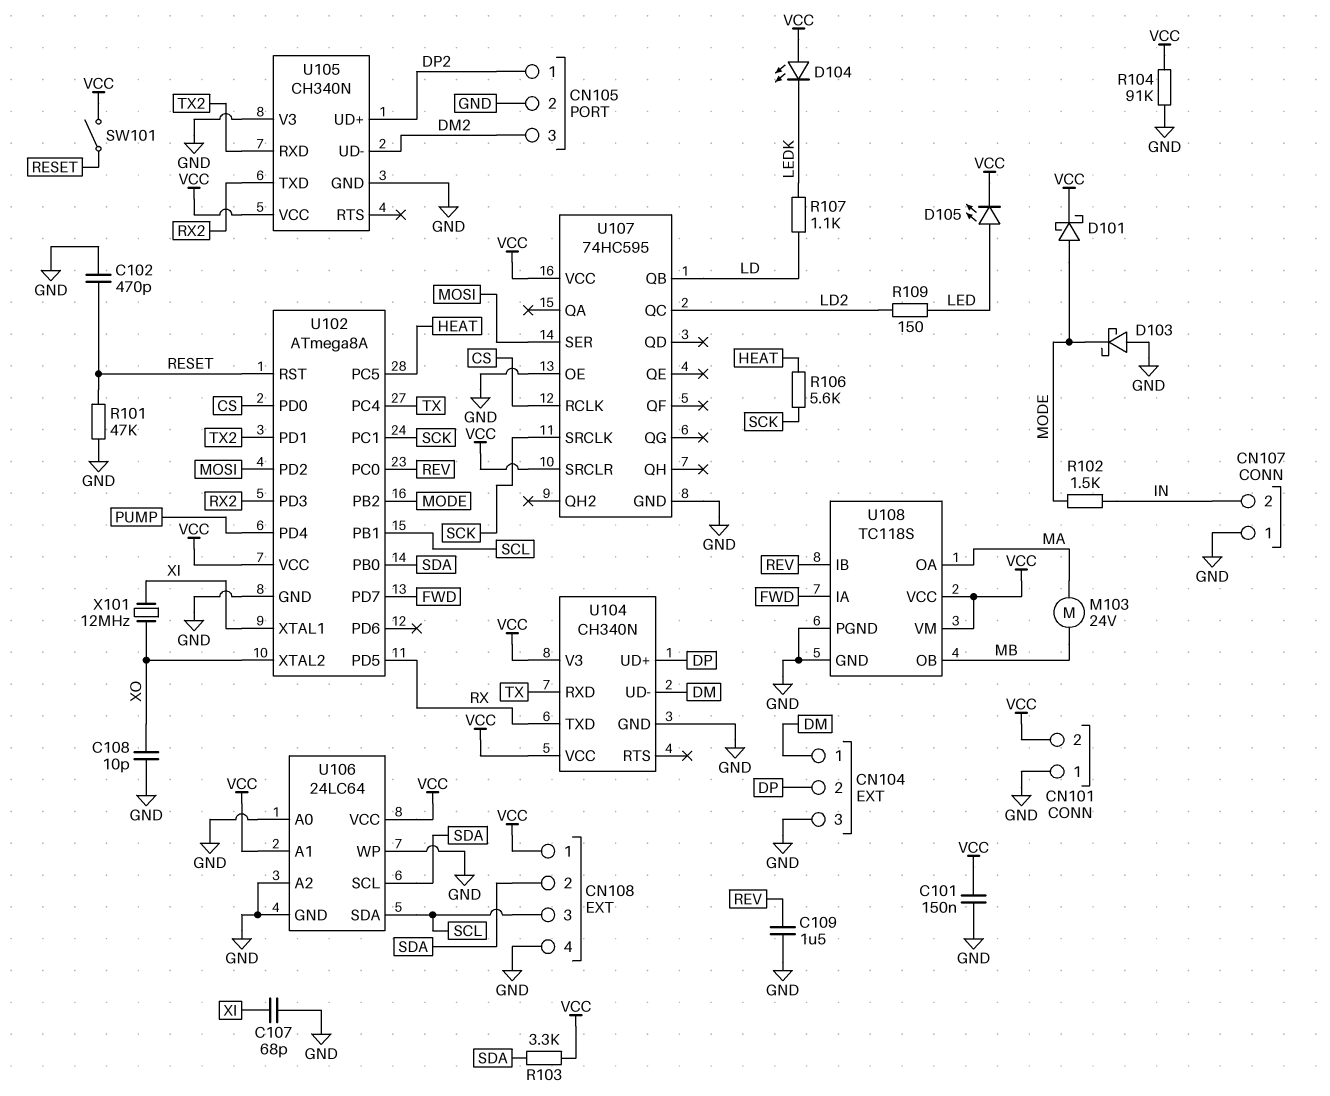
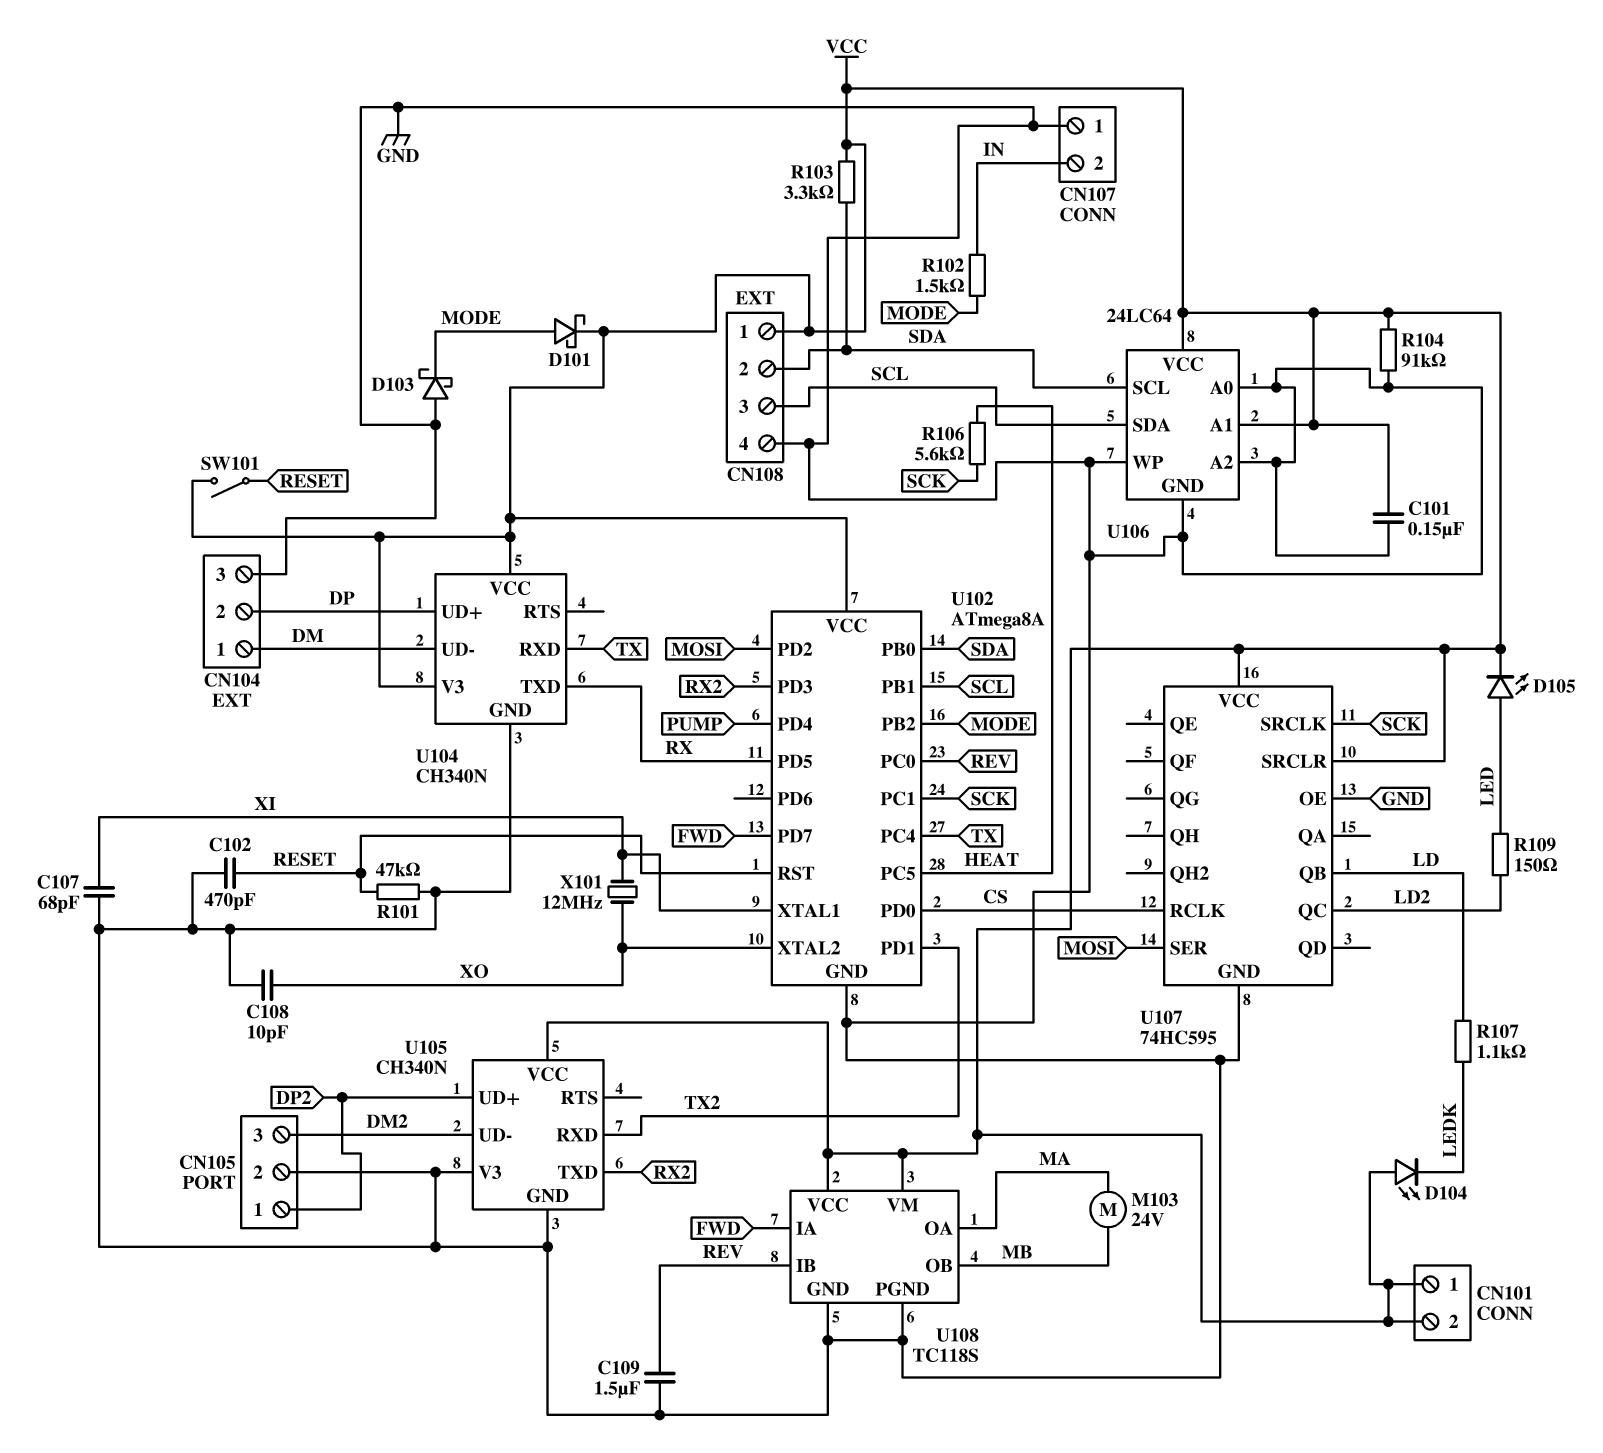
CN101 pin 1: GND -> VCC

